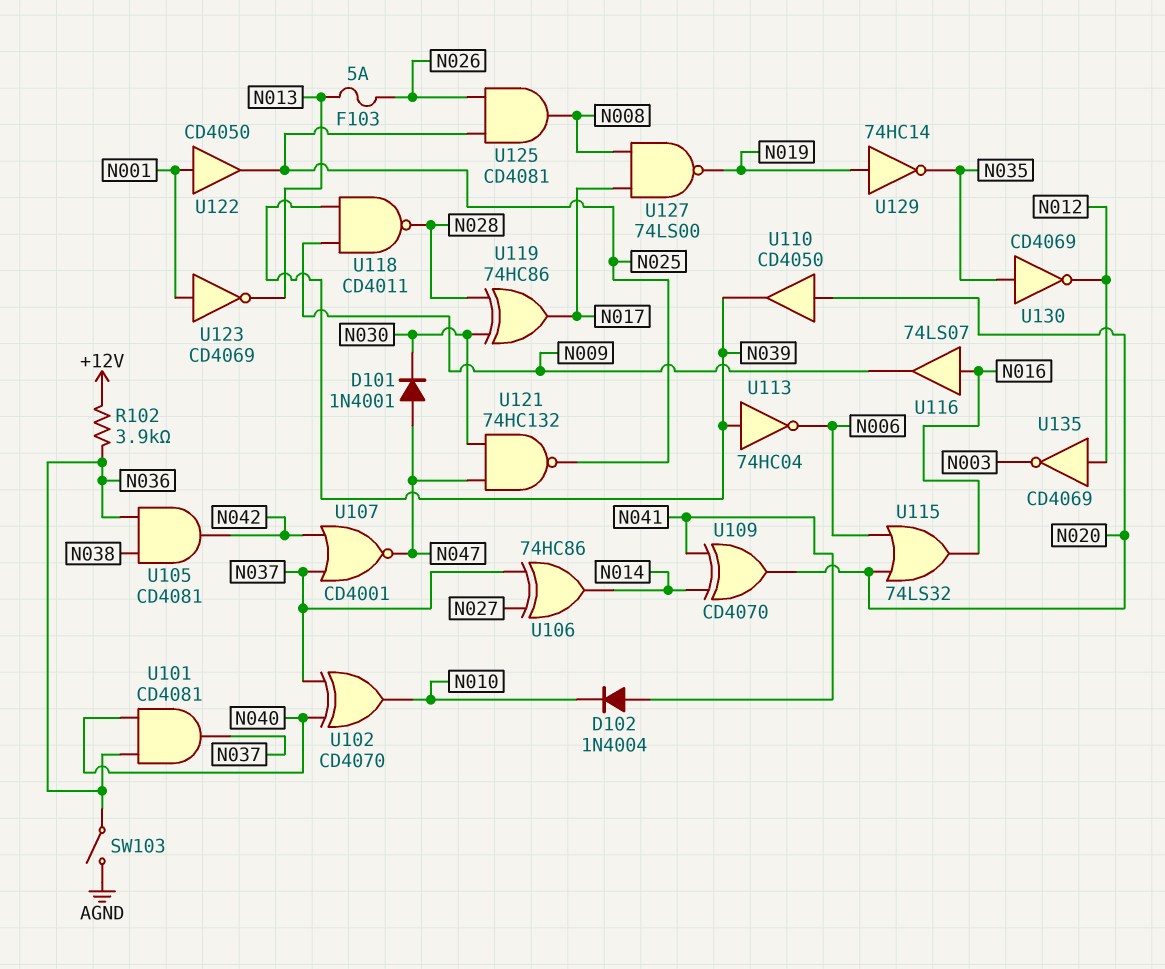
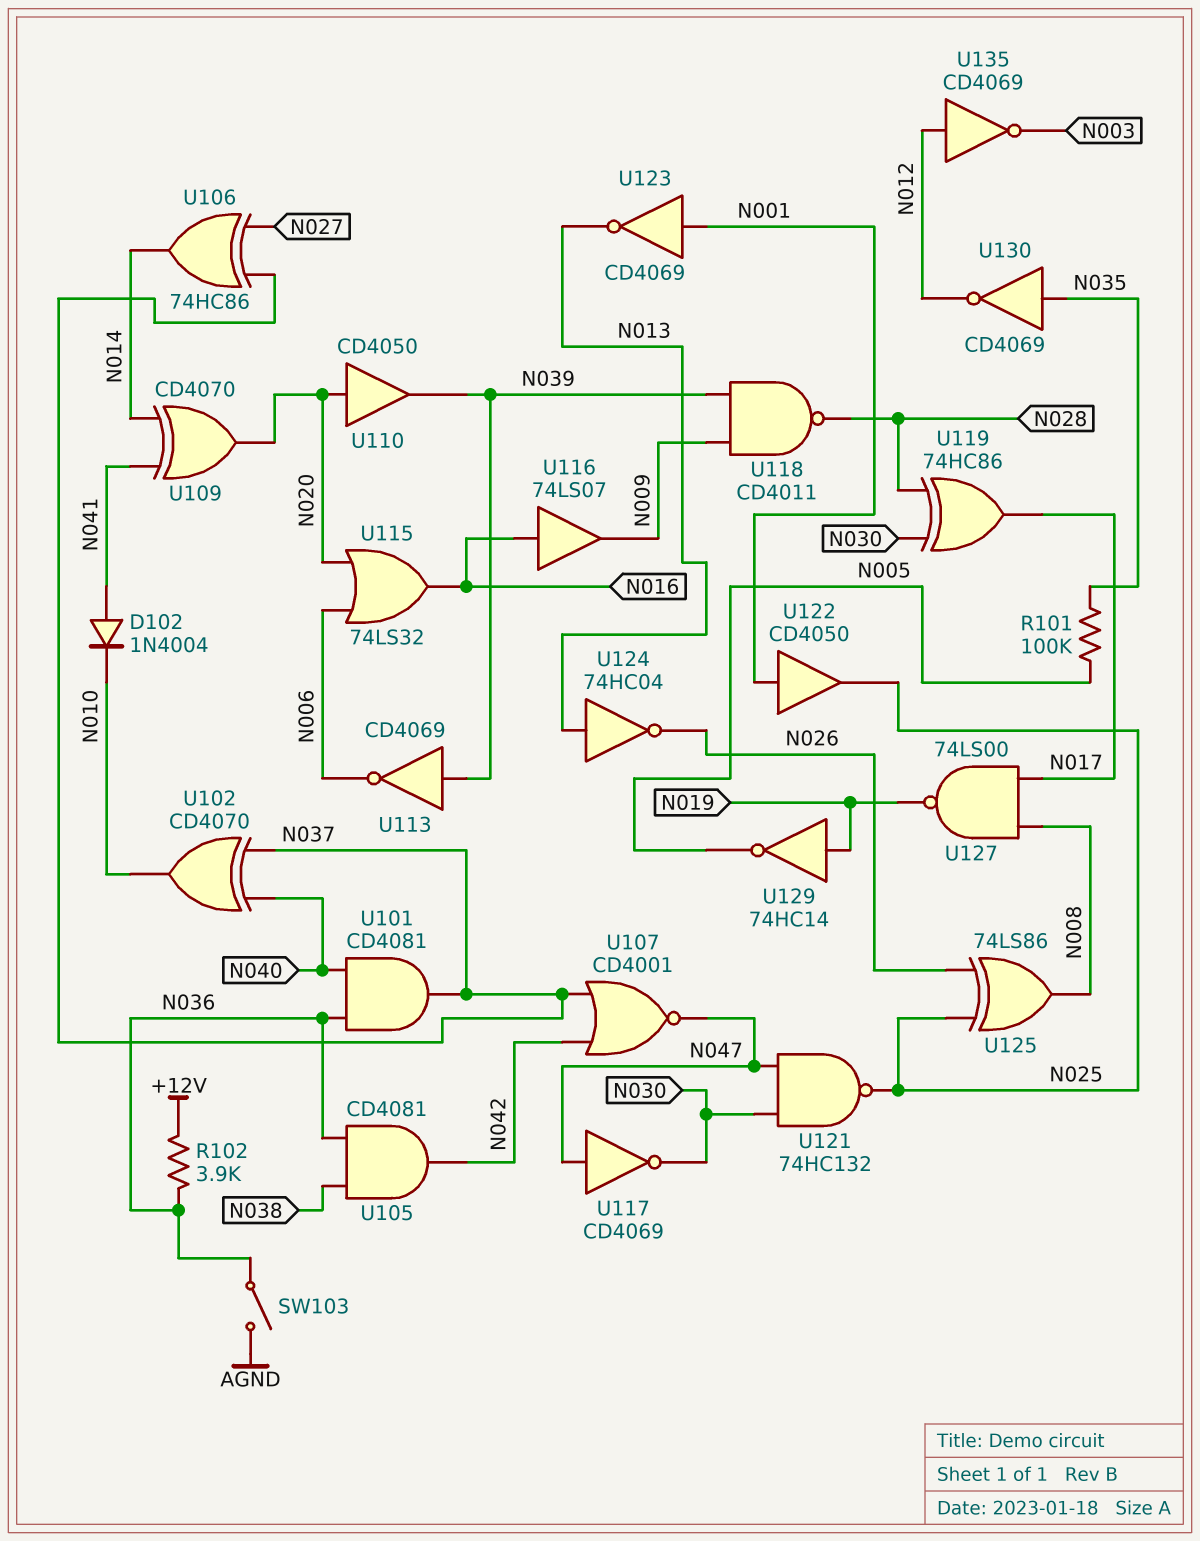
D101: diode 1N4001 (A N047, K N030) -> none
F103: 5A (N013, N026) -> none
R101: none -> 100k (N005, N035)
U113: NOT 74HC04 (in N039, out N006) -> NOT CD4069 (in N039, out N006)
U117: none -> NOT CD4069 (in N047, out N030)
U124: none -> NOT 74HC04 (in N013, out N026)
U125: AND CD4081 (in N025, in N026, out N008) -> XOR 74LS86 (in N025, in N026, out N008)
U129: NOT 74HC14 (in N019, out N035) -> NOT 74HC14 (in N019, out N005)

